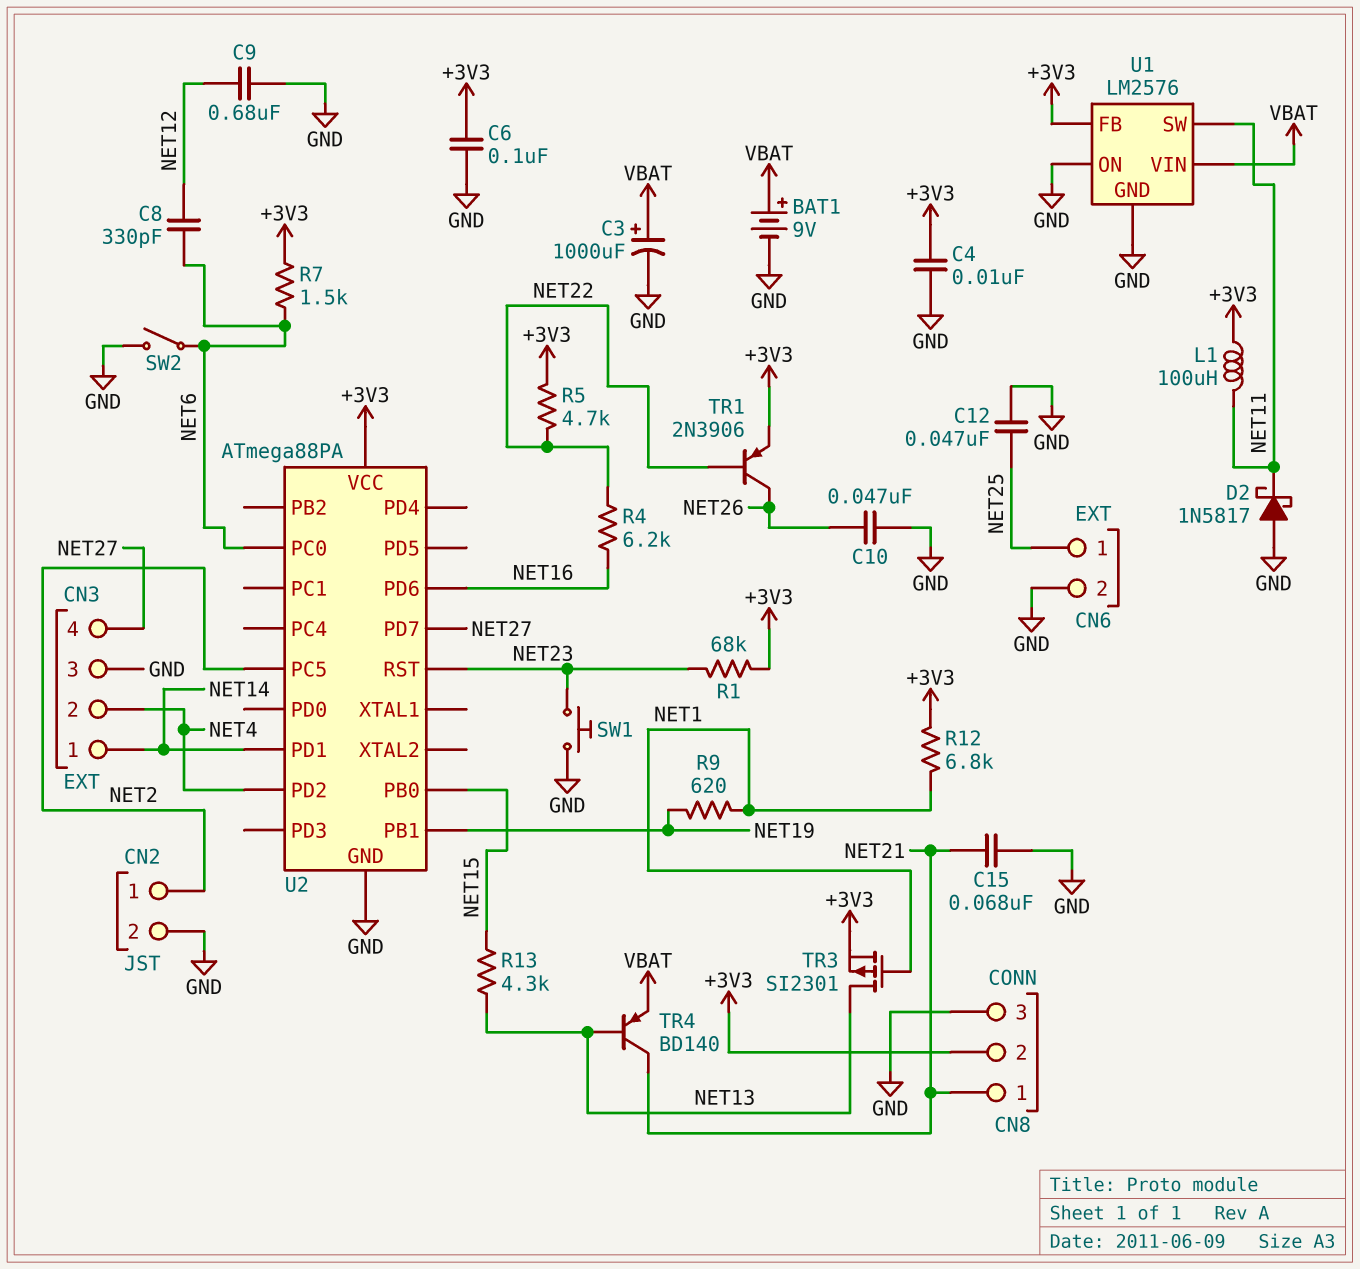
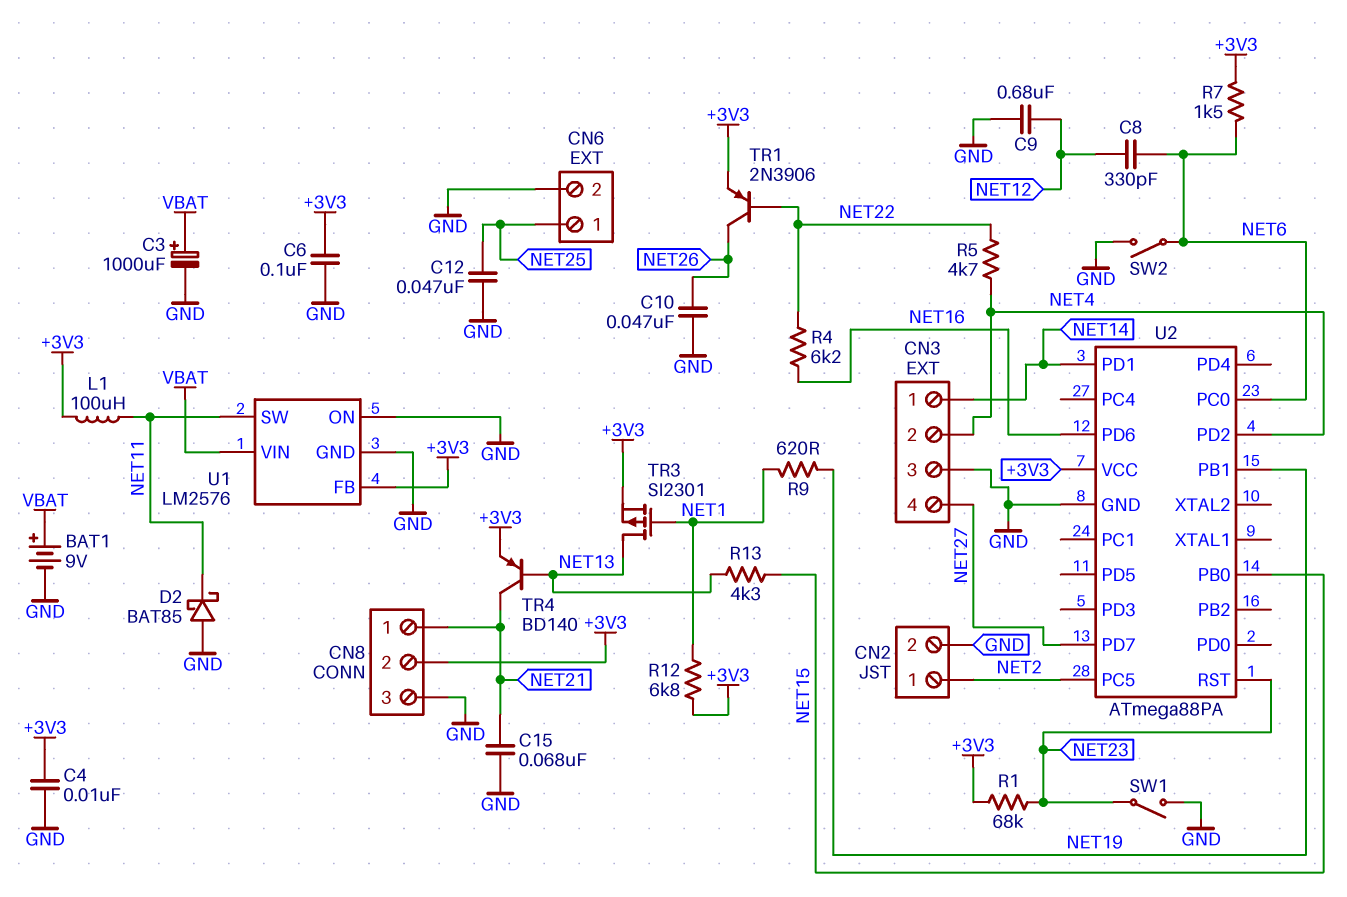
D2: schottky 1N5817 (A GND, K NET11) -> schottky BAT85 (A GND, K NET11)
R5: 4.7k (+3V3, NET22) -> 4.7k (NET4, NET22)
SW1: button (GND, NET23) -> switch (GND, NET23)
TR4: PNP BD140 (B NET13, C NET21, E VBAT) -> PNP BD140 (B NET13, C NET21, E +3V3)

